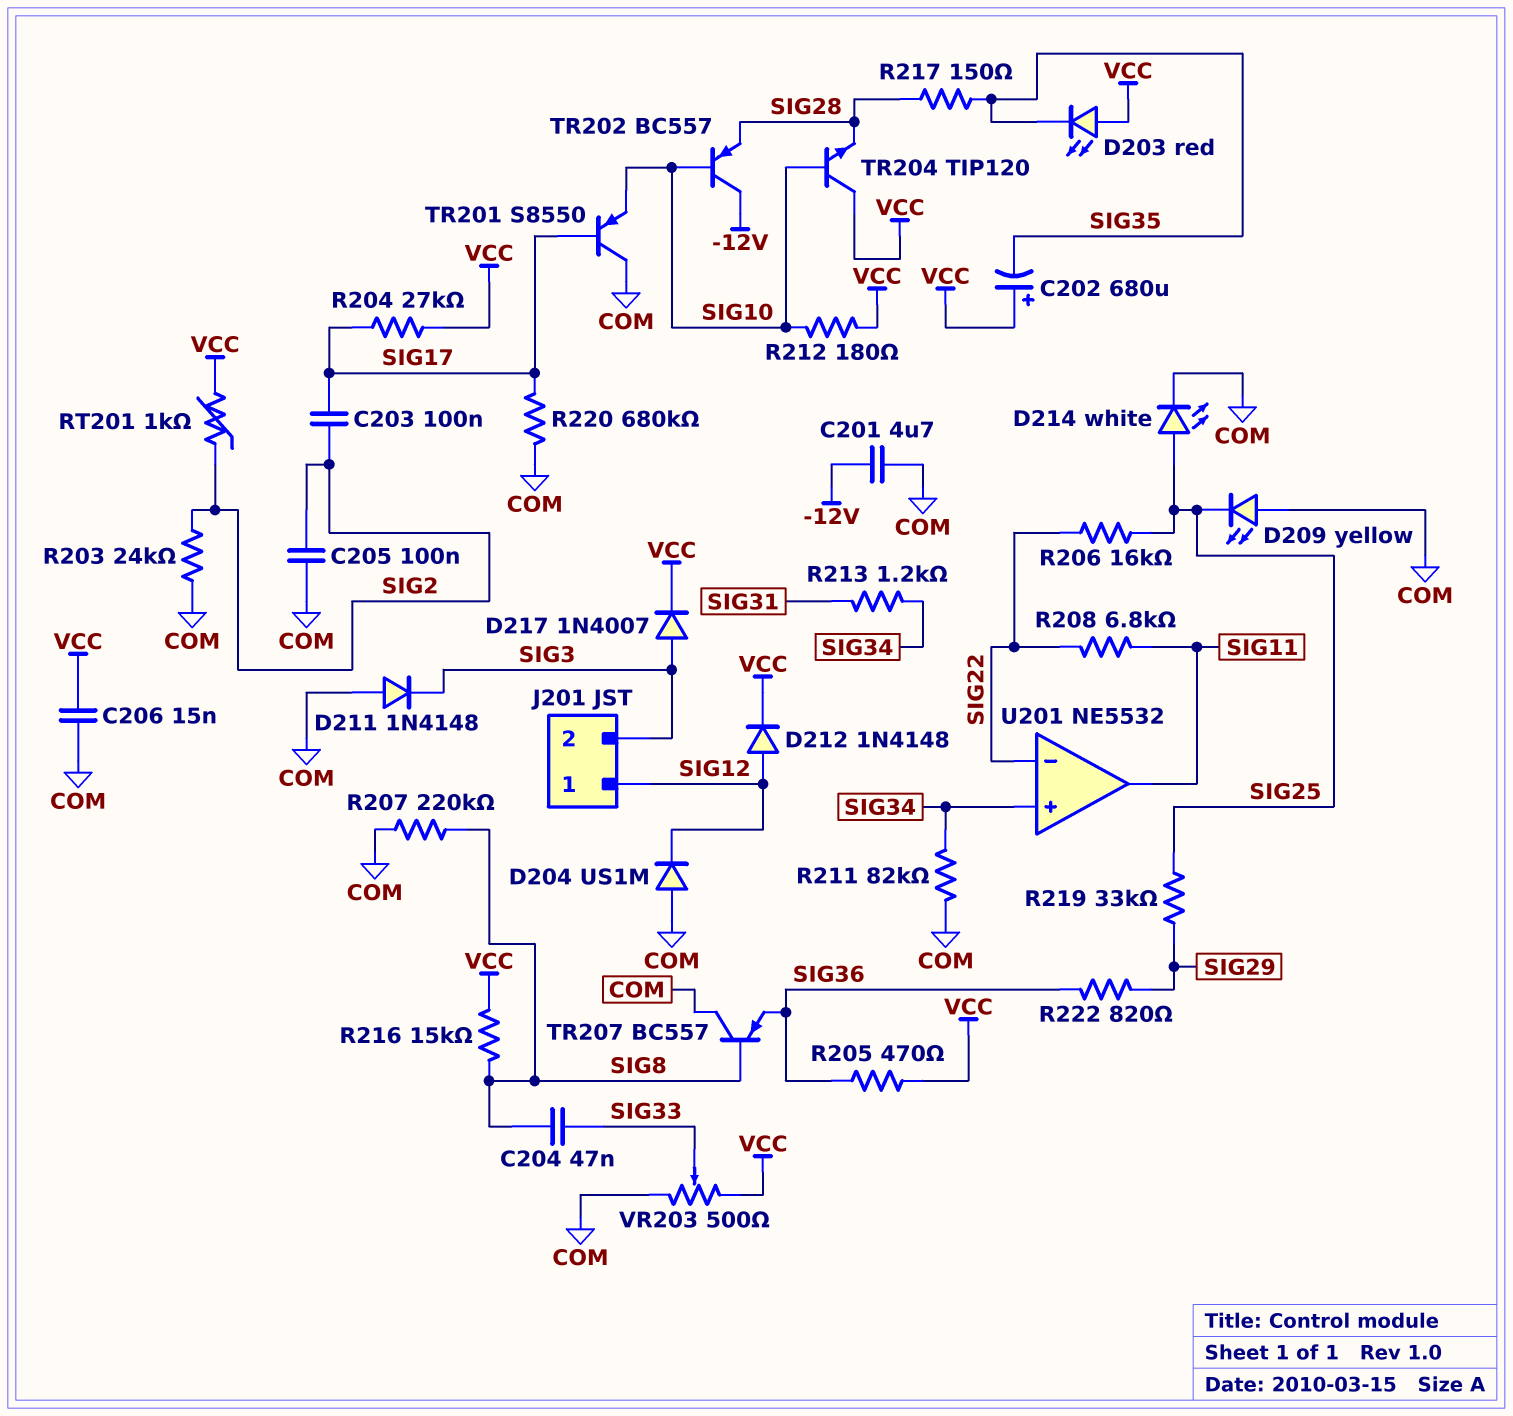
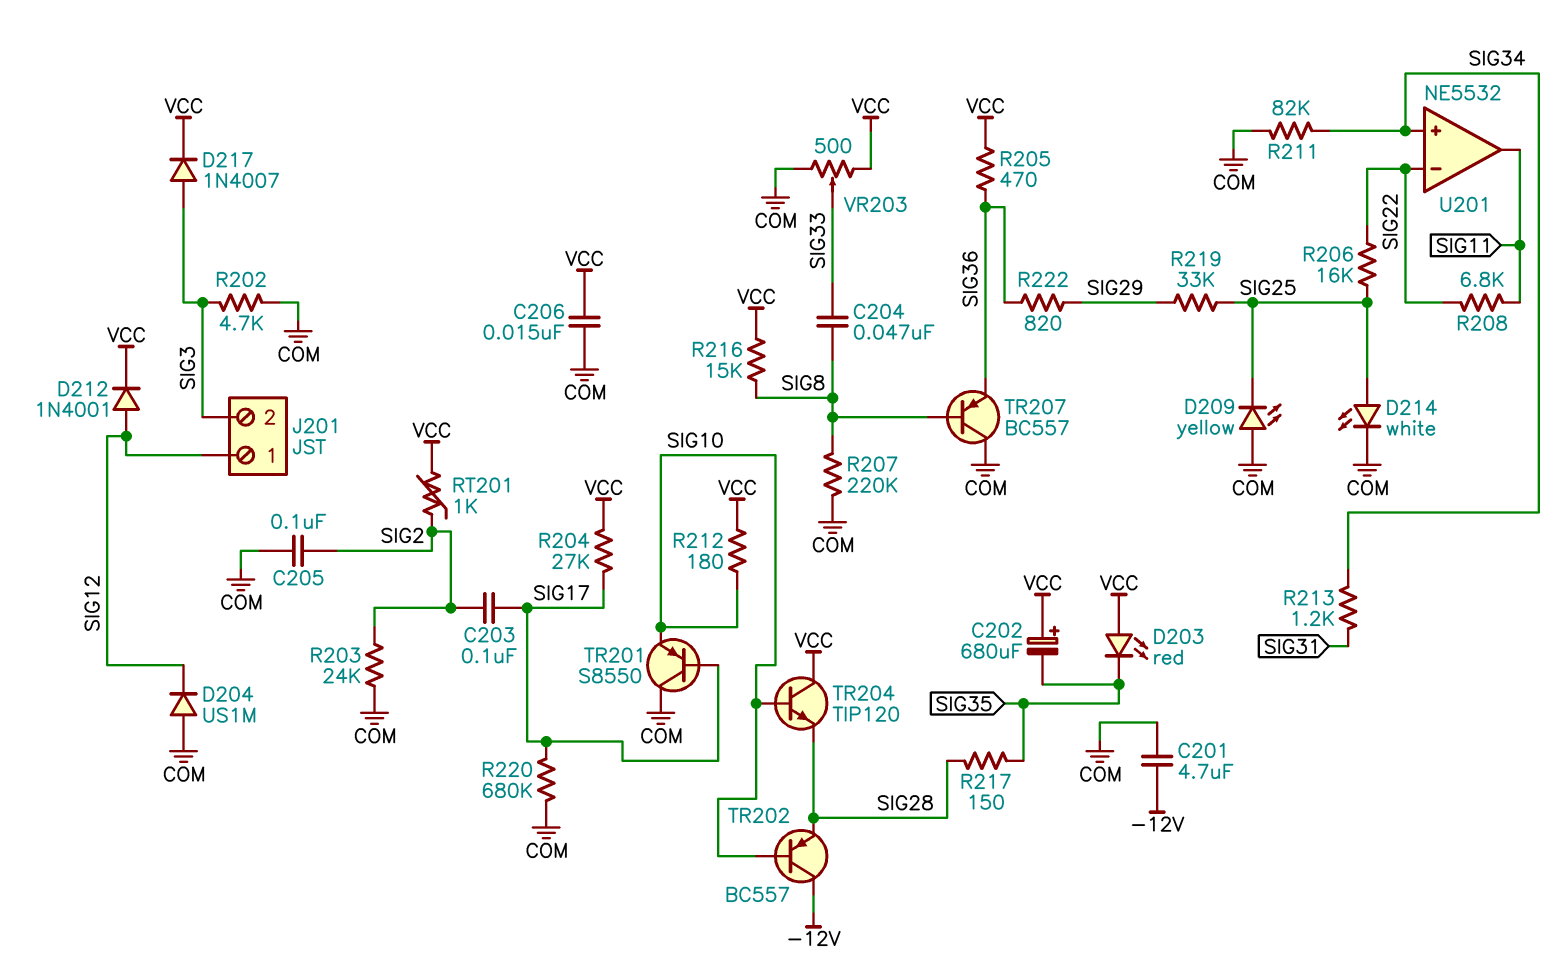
D211: diode 1N4148 (A COM, K SIG3) -> none
D212: diode 1N4148 (A SIG12, K VCC) -> diode 1N4001 (A SIG12, K VCC)
R202: none -> 4.7k (COM, SIG3)

